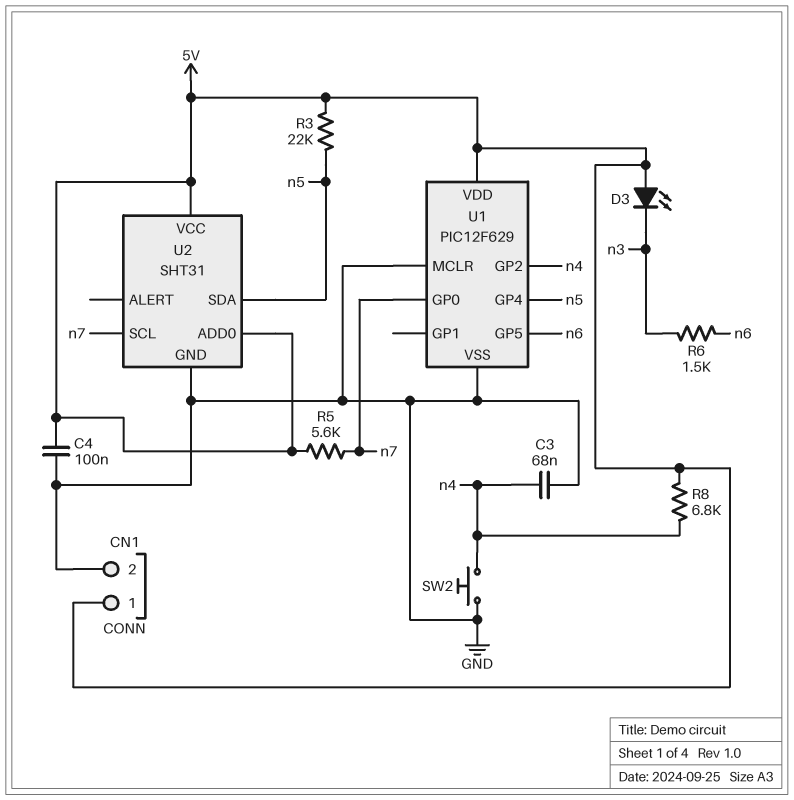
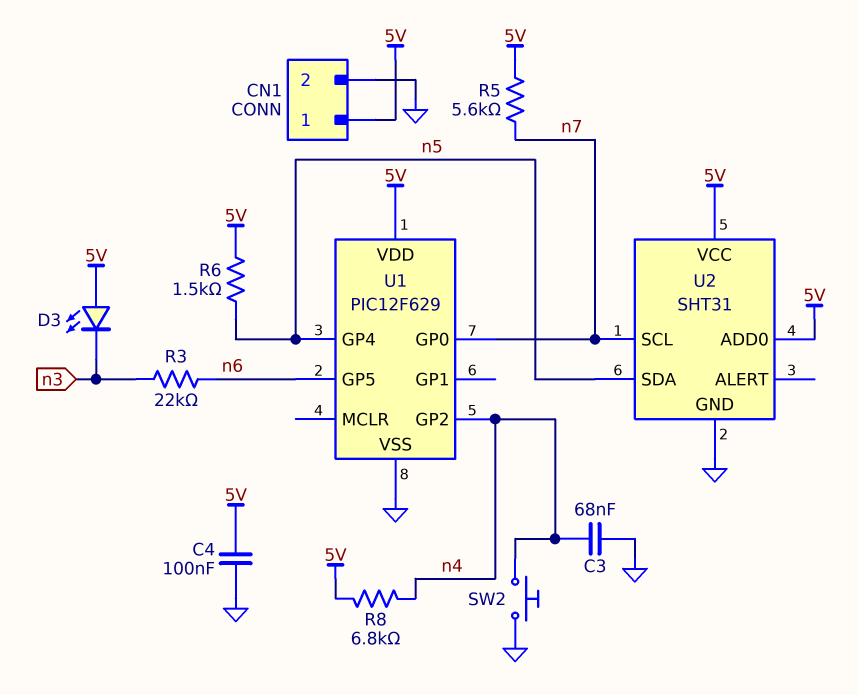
R3: 22k (5V, n5) -> 22k (n3, n6)
R6: 1.5k (n3, n6) -> 1.5k (5V, n5)
U1 pin MCLR: GND -> none

